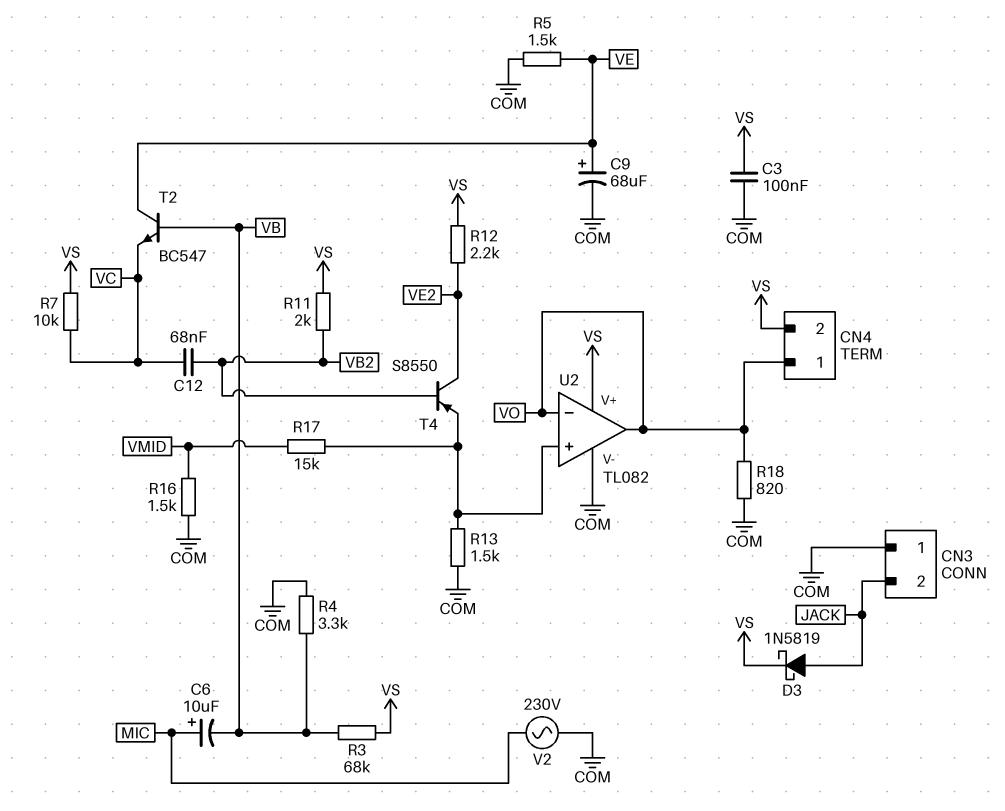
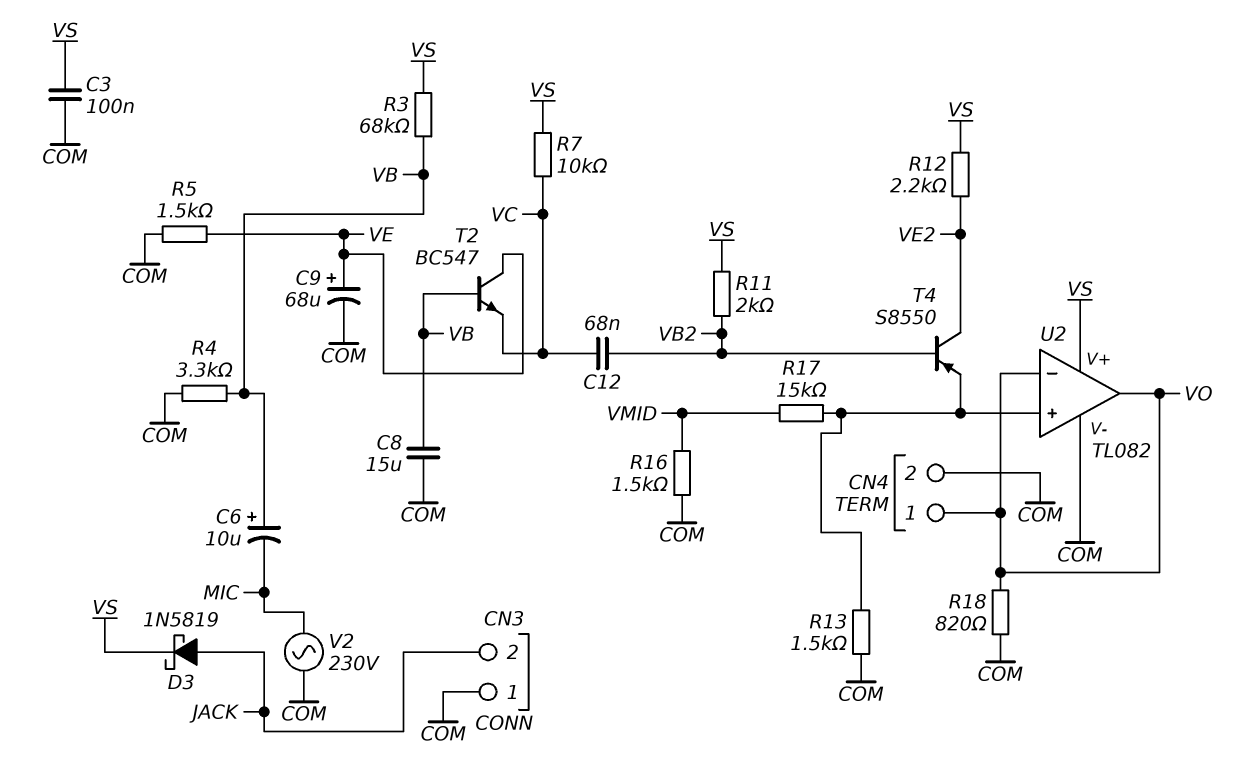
C6: 10uF (plus MIC, minus VB) -> 10uF (plus VB, minus MIC)
C8: none -> 15uF (COM, VB)
CN4 pin 2: VS -> COM

